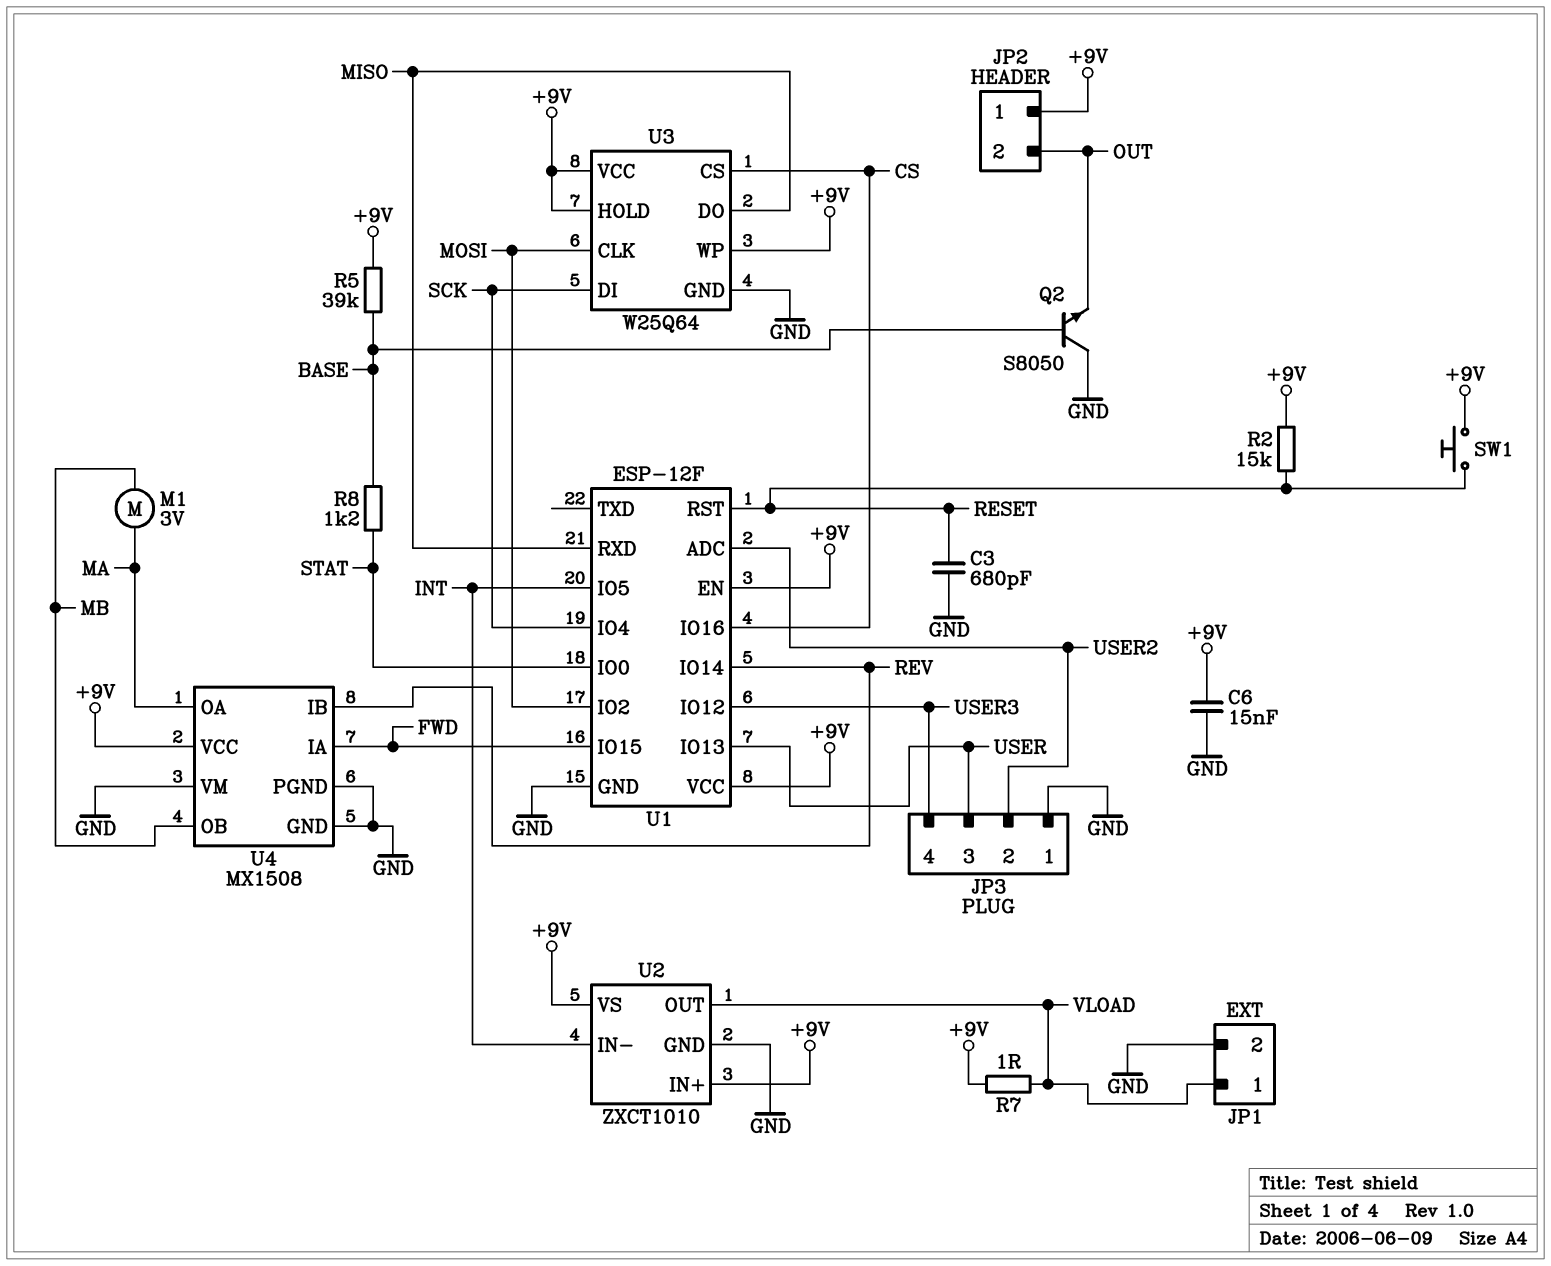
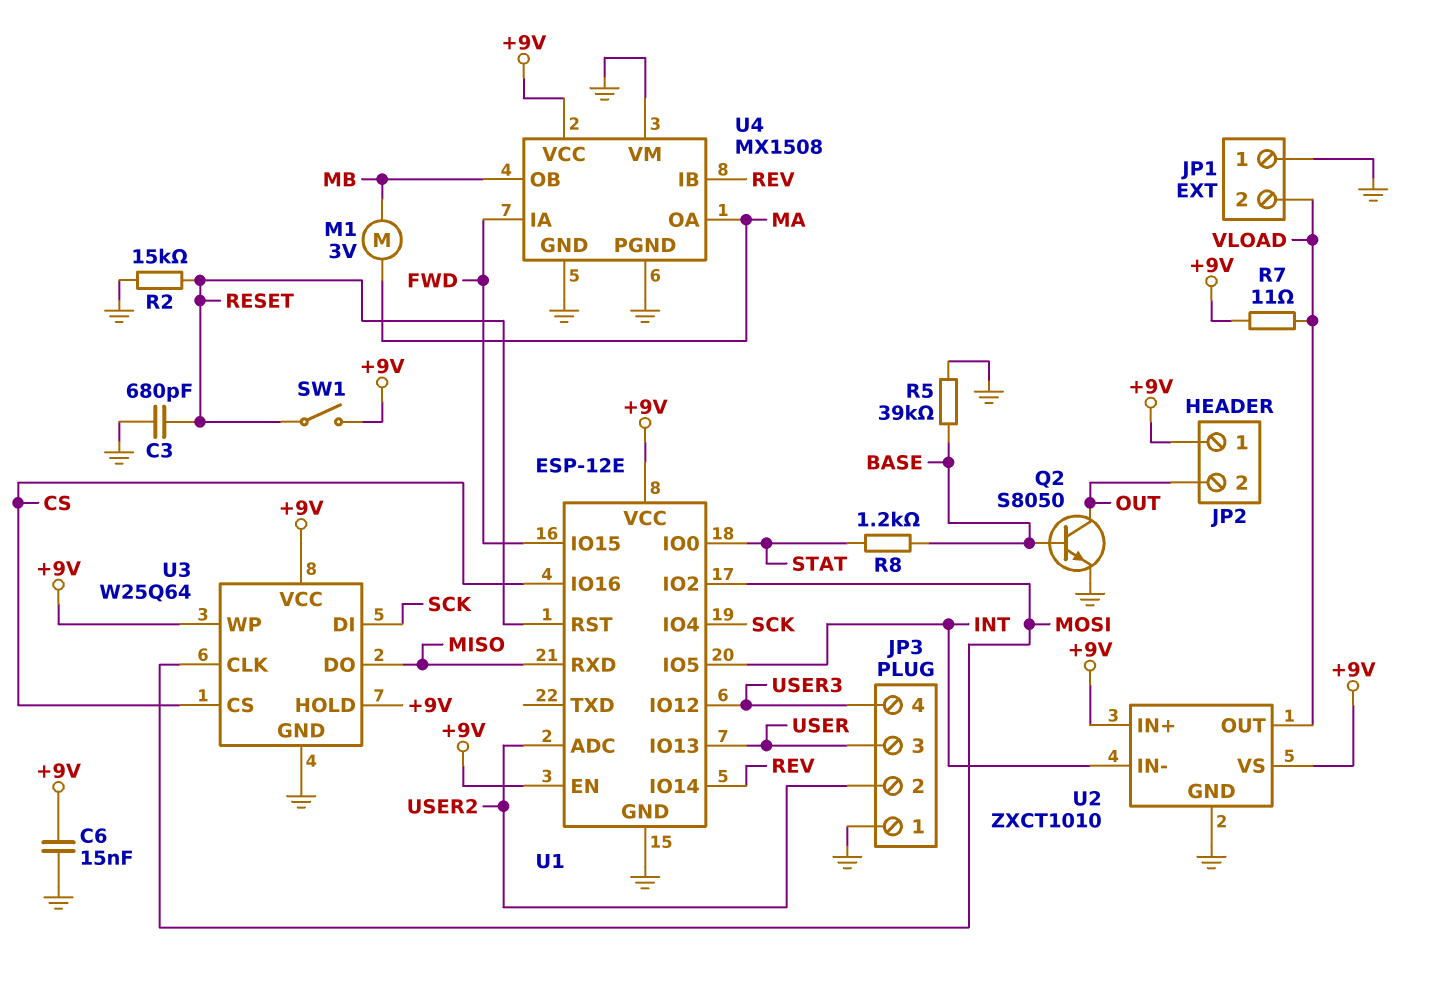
JP1 pin 1: VLOAD -> GND
JP1 pin 2: GND -> VLOAD
Q2: NPN S8050 (B BASE, C GND, E OUT) -> NPN S8050 (B BASE, C OUT, E GND)
R2: 15k (+9V, RESET) -> 15k (GND, RESET)
R5: 39k (+9V, BASE) -> 39k (BASE, GND)
R7: 1 (+9V, VLOAD) -> 11 (+9V, VLOAD)
SW1: button (+9V, RESET) -> switch (+9V, RESET)
U1: ESP-12F -> ESP-12E

